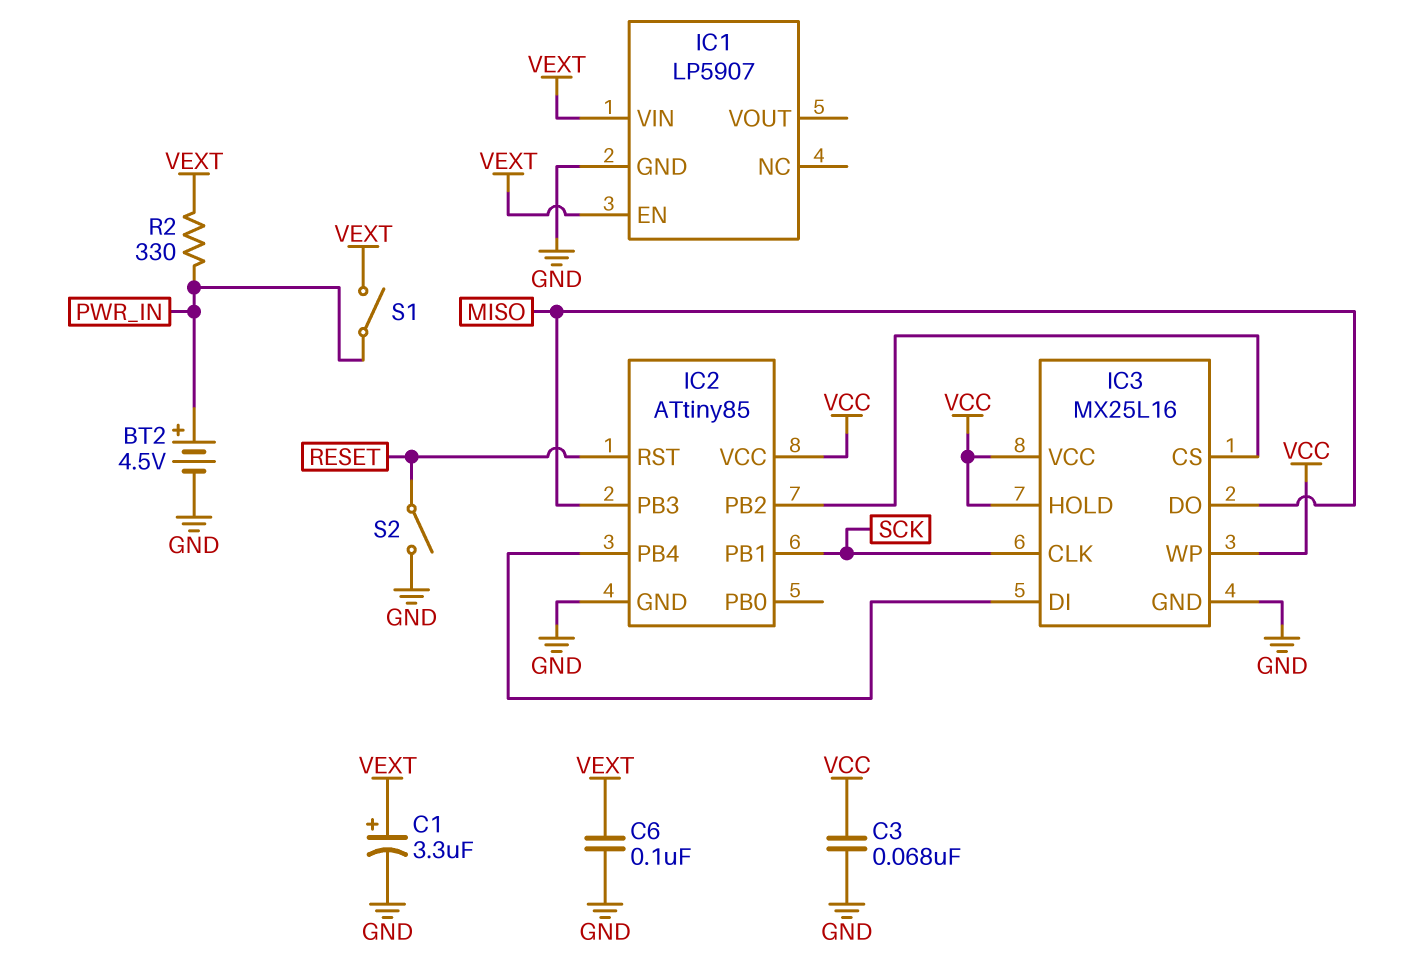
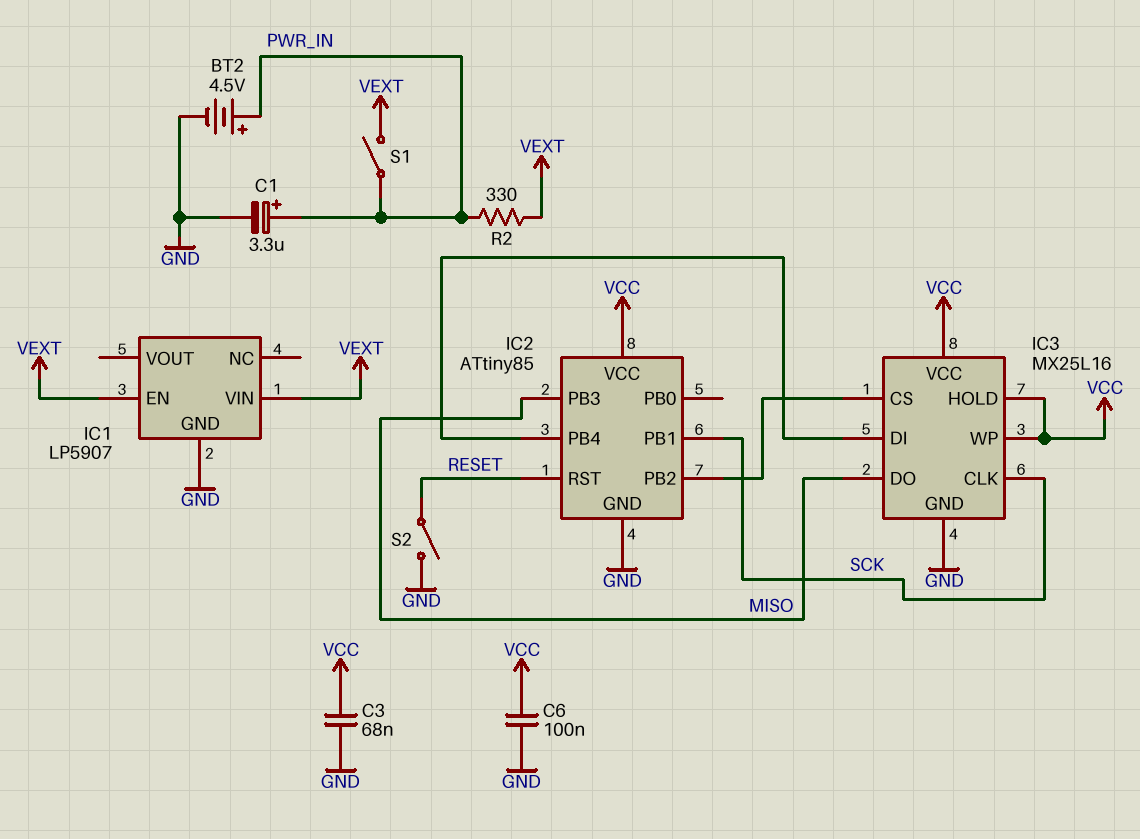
C1: 3.3uF (plus VEXT, minus GND) -> 3.3uF (plus PWR_IN, minus GND)
C6: 100nF (GND, VEXT) -> 100nF (GND, VCC)

